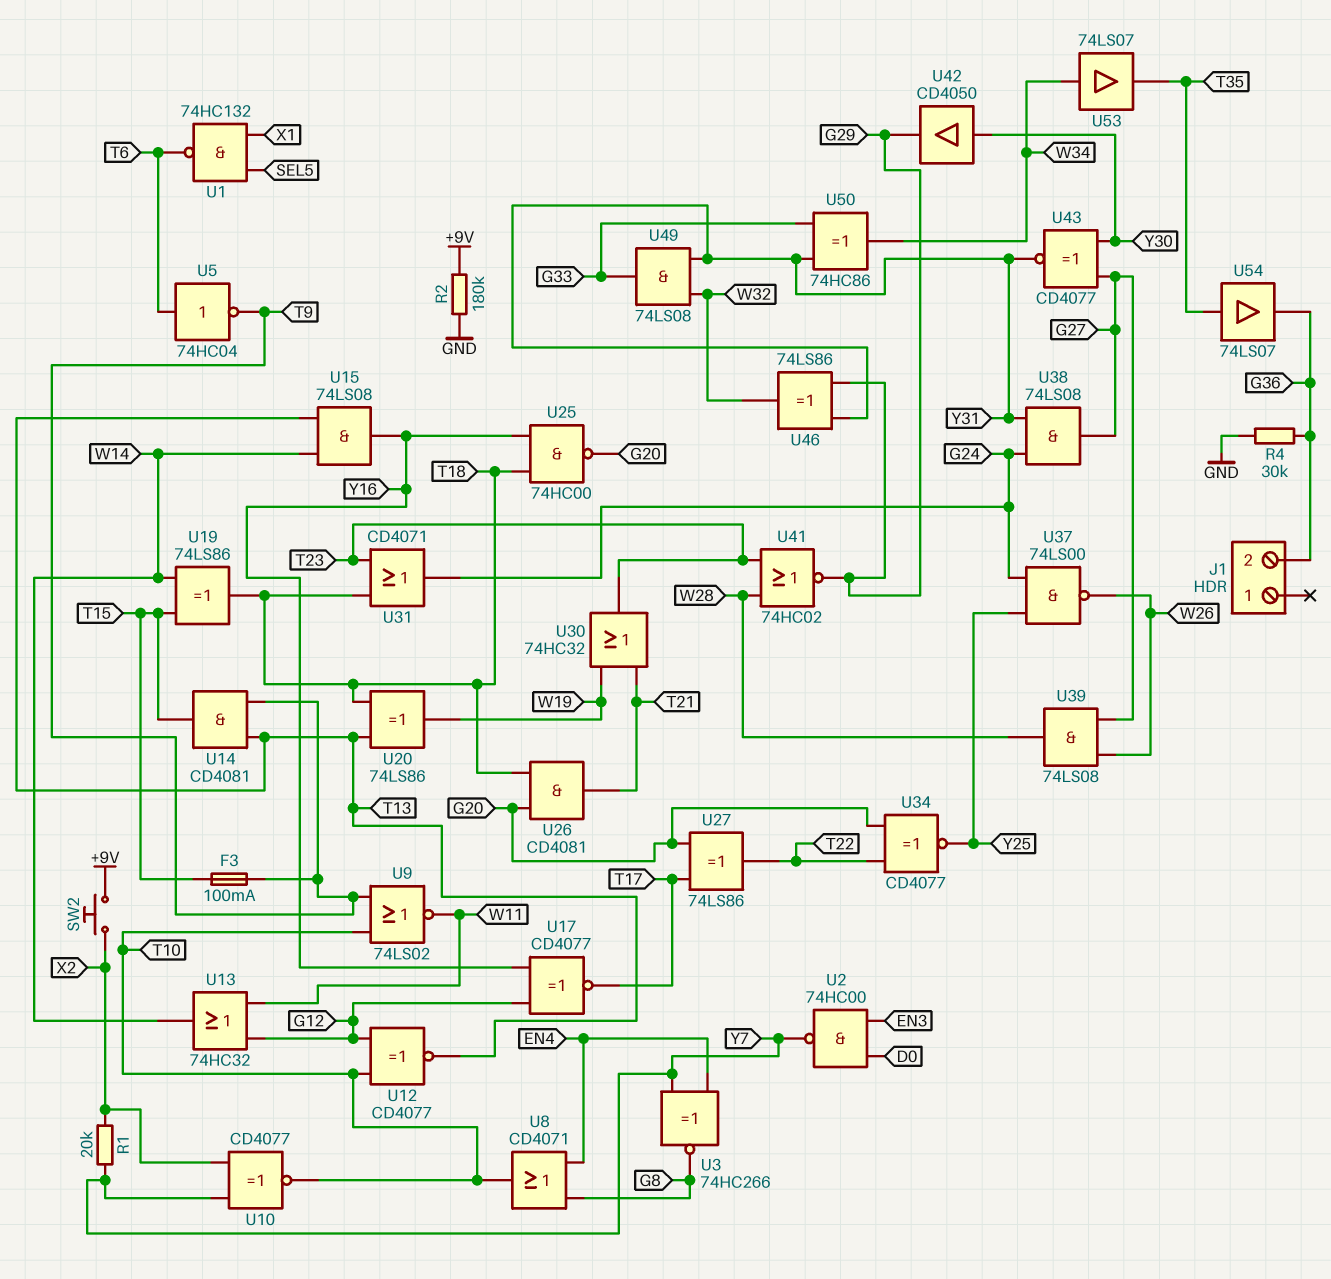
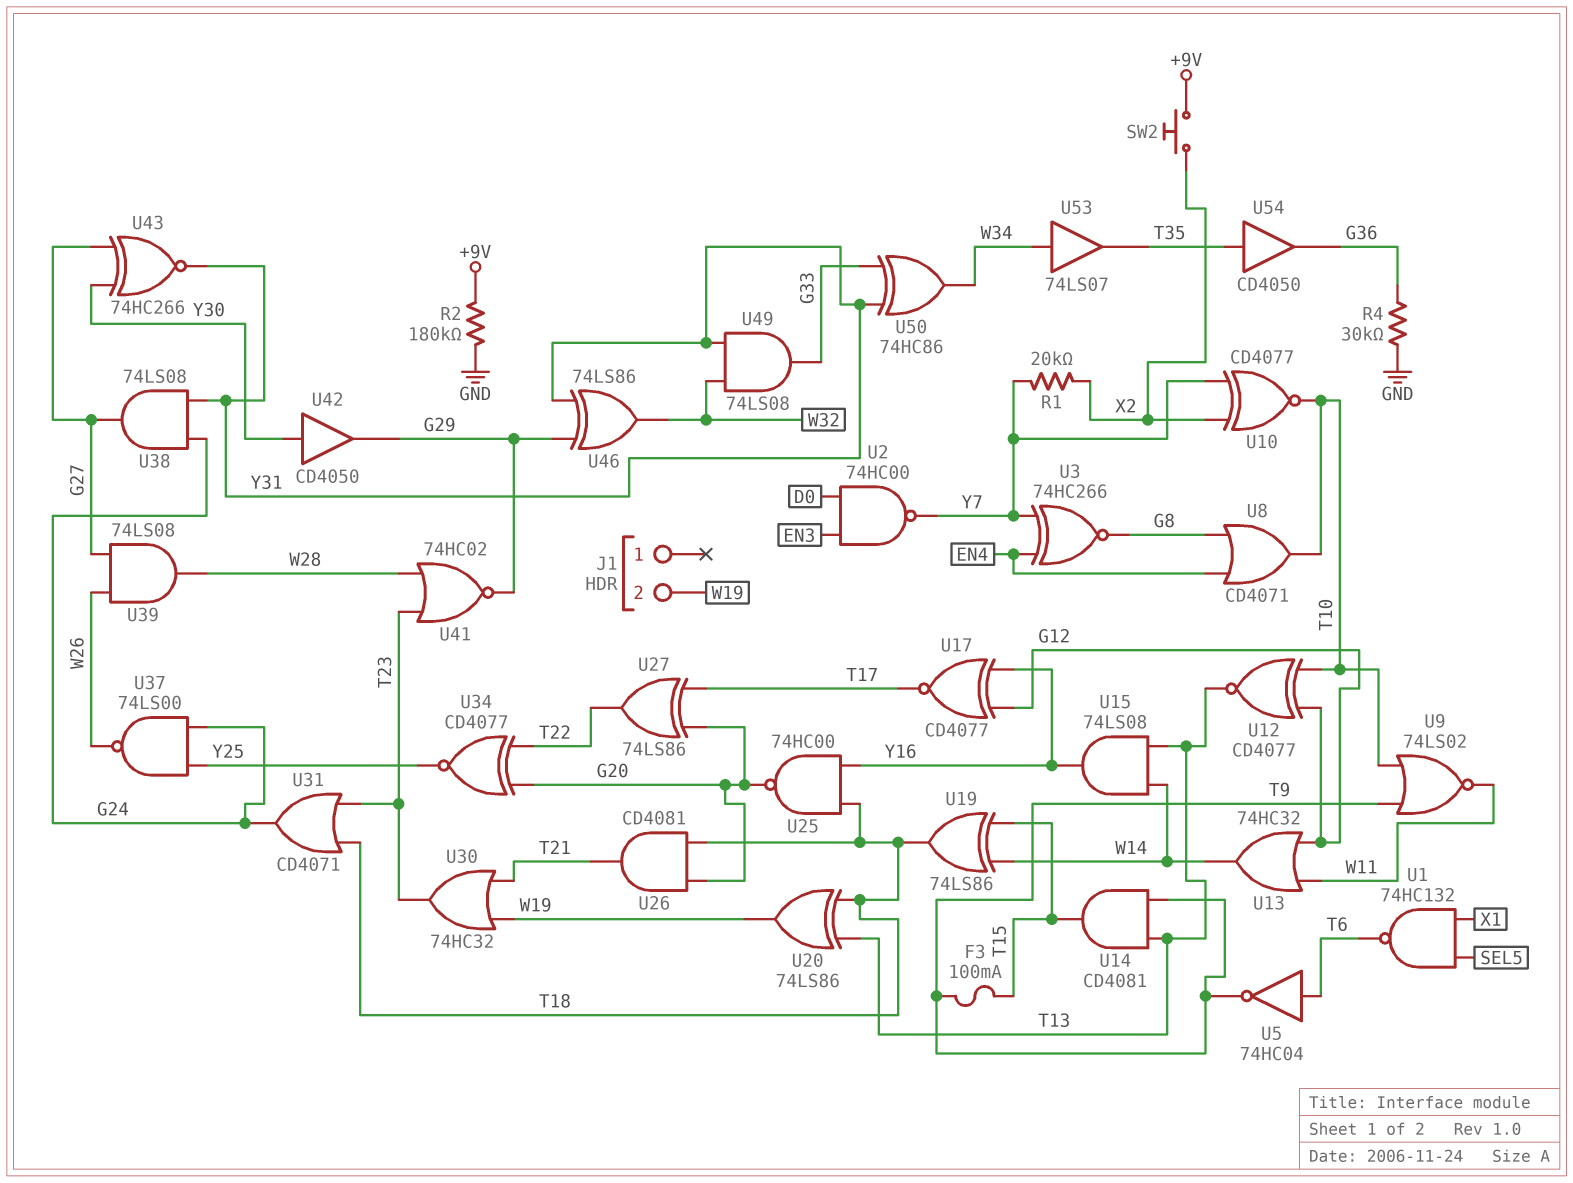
J1 pin 2: G36 -> W19
U43: XNOR CD4077 (in G27, in Y30, out Y31) -> XNOR 74HC266 (in G27, in Y30, out Y31)
U54: buffer 74LS07 (in T35, out G36) -> buffer CD4050 (in T35, out G36)

